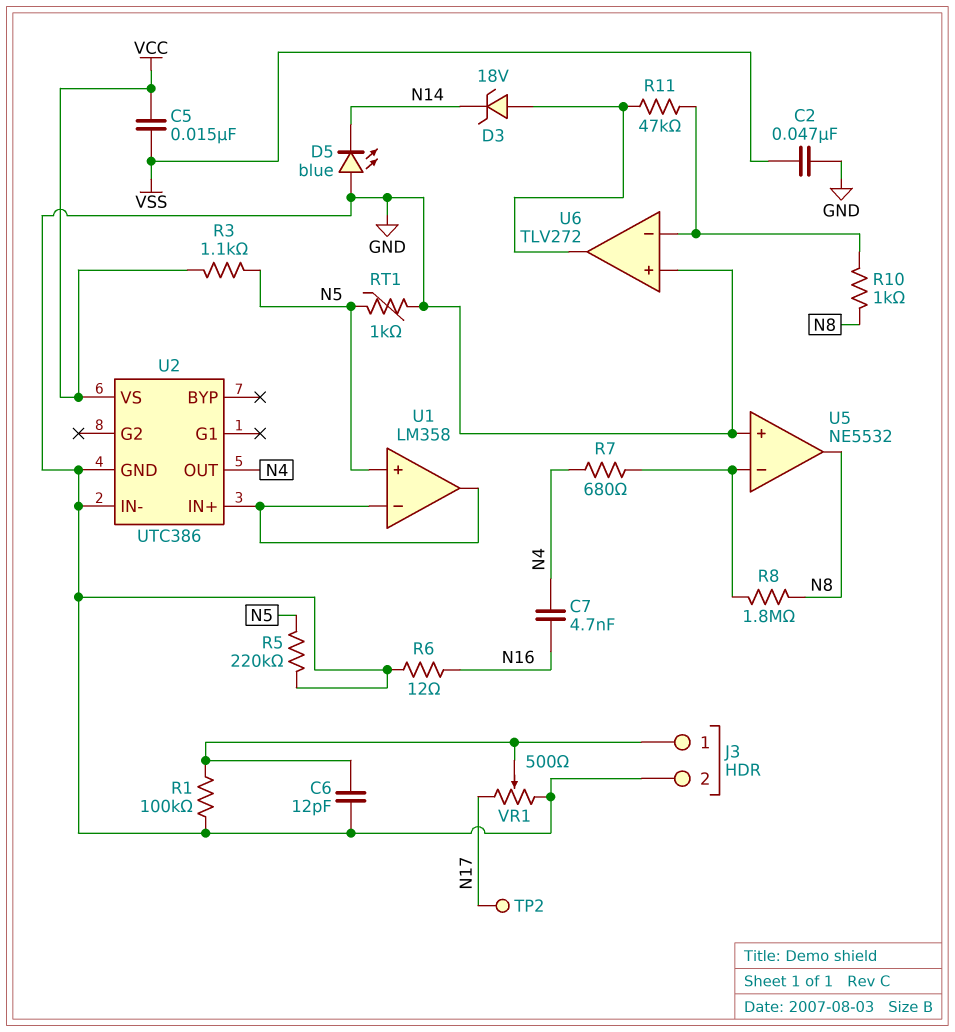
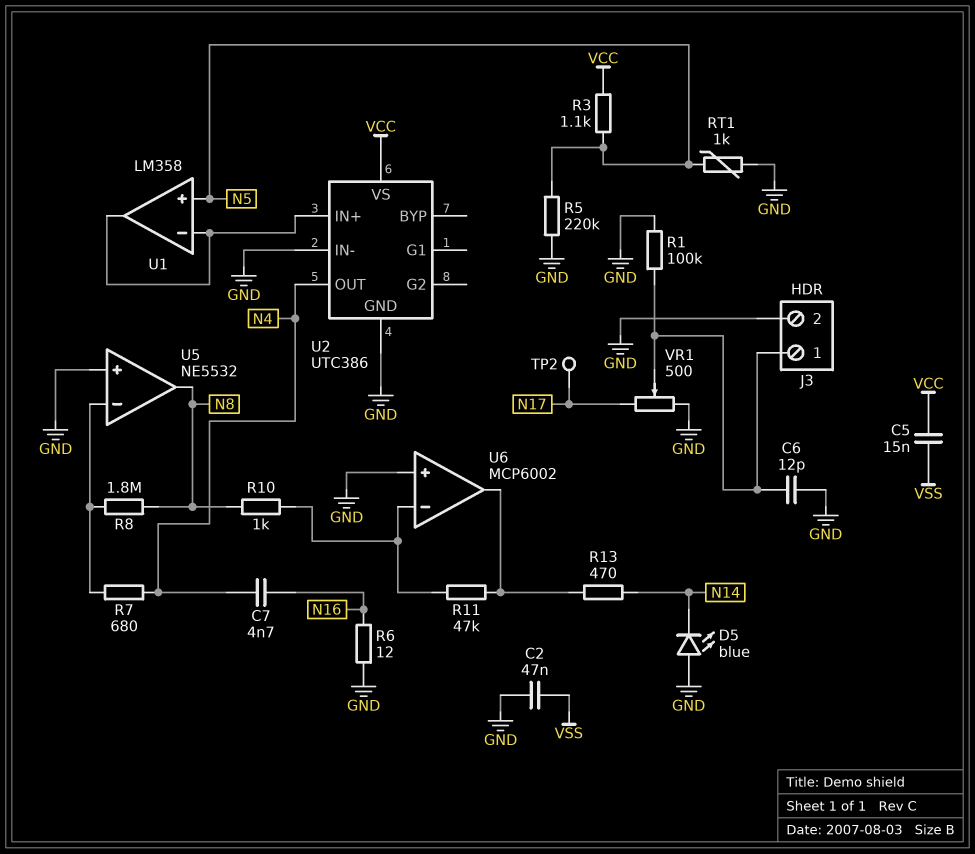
D3: zener 18V (A U6/out, K N14) -> none
R13: none -> 470 (N14, U6/out)
U6: TLV272 -> MCP6002

